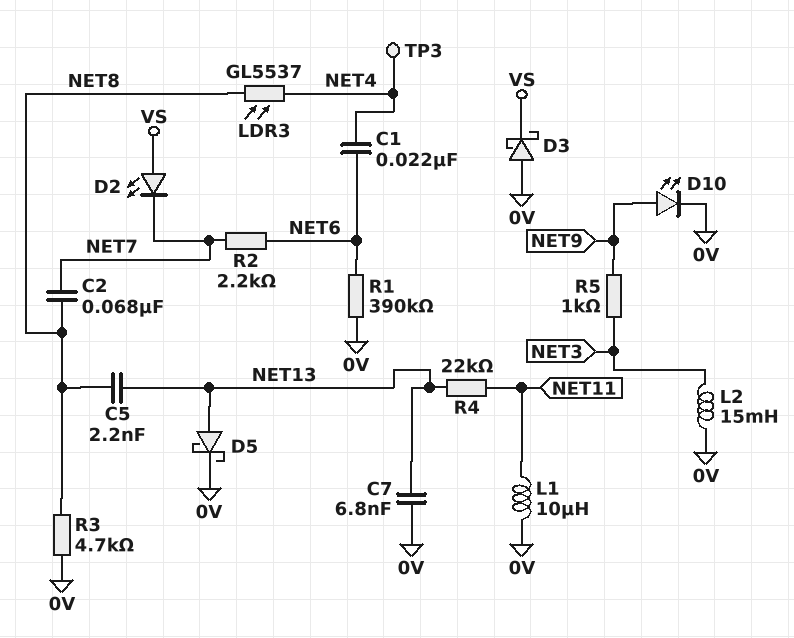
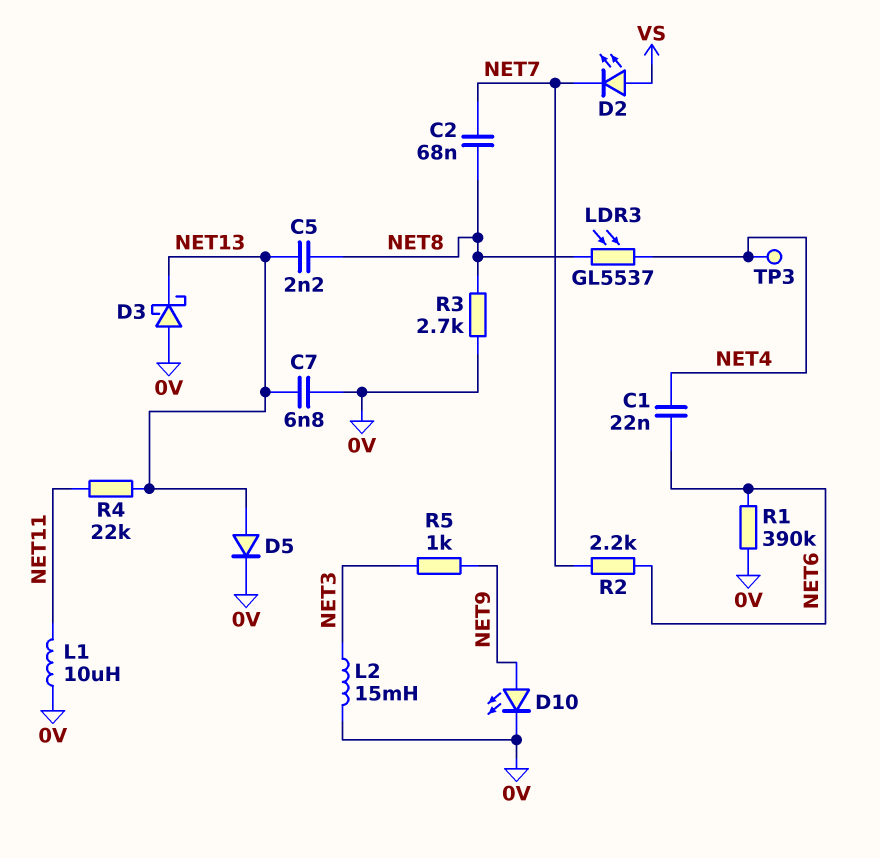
D3: schottky (A 0V, K VS) -> schottky (A 0V, K NET13)
D5: schottky (A NET13, K 0V) -> diode (A NET13, K 0V)
R3: 4.7k (0V, NET8) -> 2.7k (0V, NET8)

